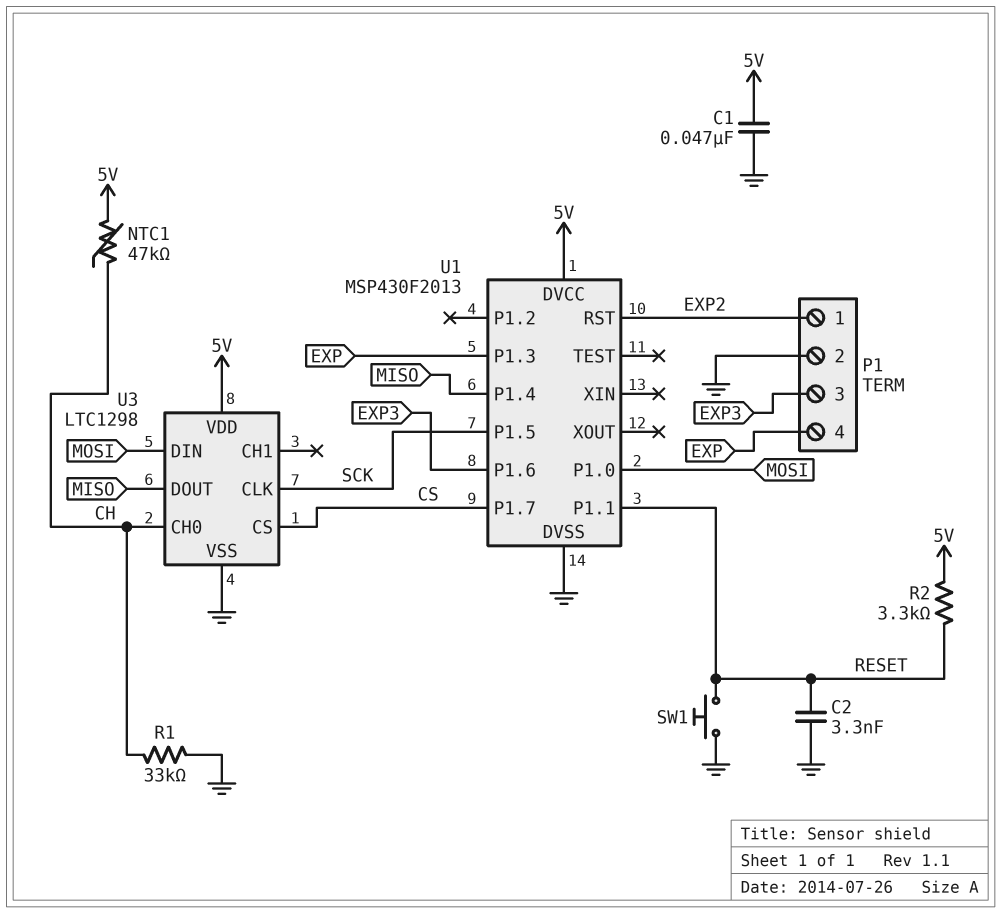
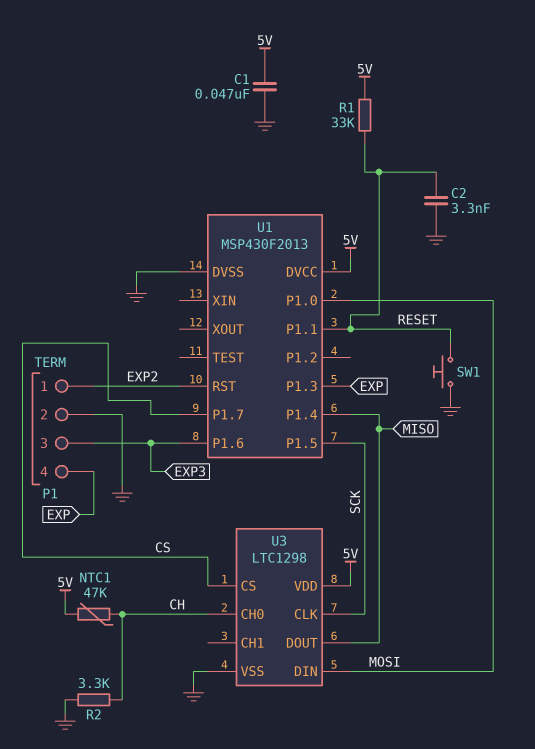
R1: 33k (CH, GND) -> 33k (5V, RESET)
R2: 3.3k (5V, RESET) -> 3.3k (CH, GND)

